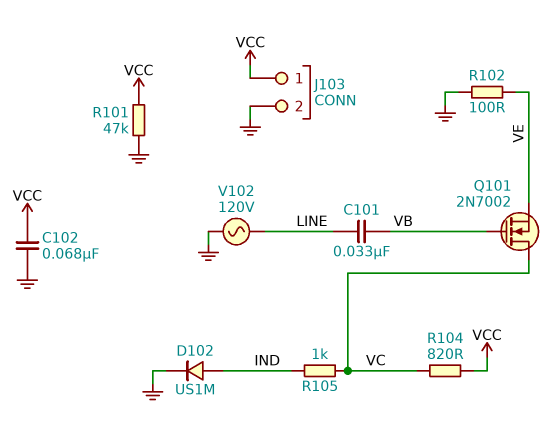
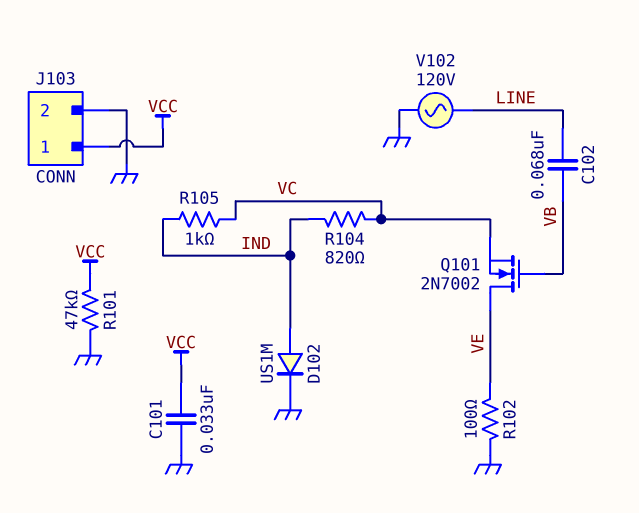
C101: 33nF (LINE, VB) -> 33nF (GND, VCC)
C102: 68nF (GND, VCC) -> 68nF (LINE, VB)
Q101: NMOS 2N7002 (G VB, D VC, S VE) -> NMOS 2N7002 (G VB, D VE, S VC)
R104: 820 (VC, VCC) -> 820 (IND, VC)

